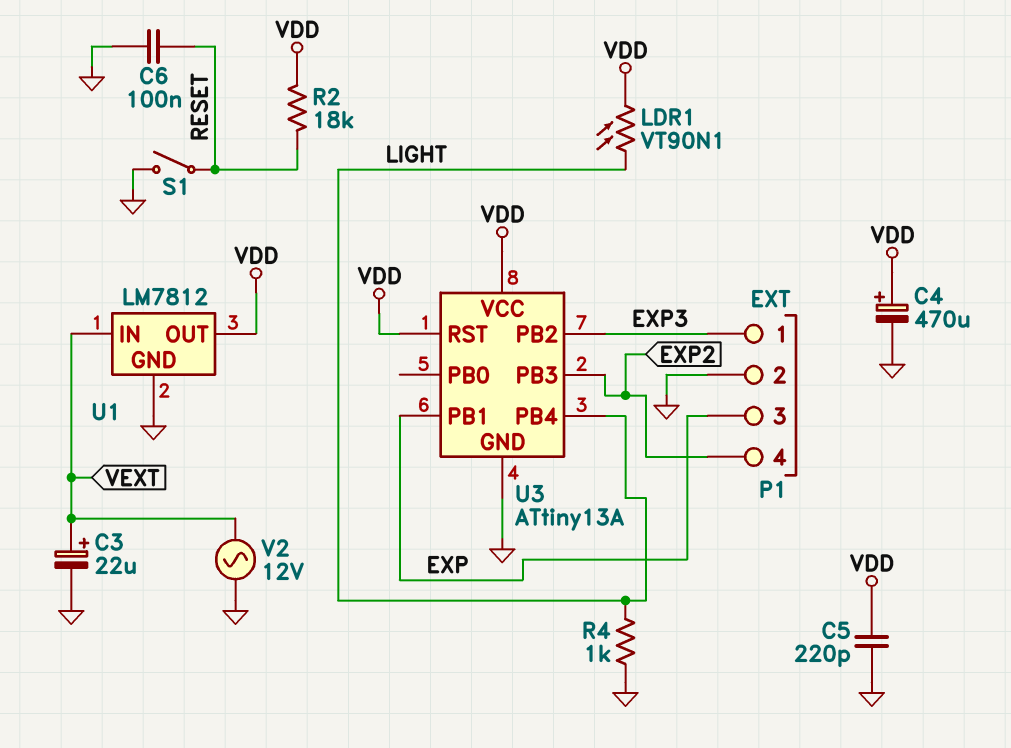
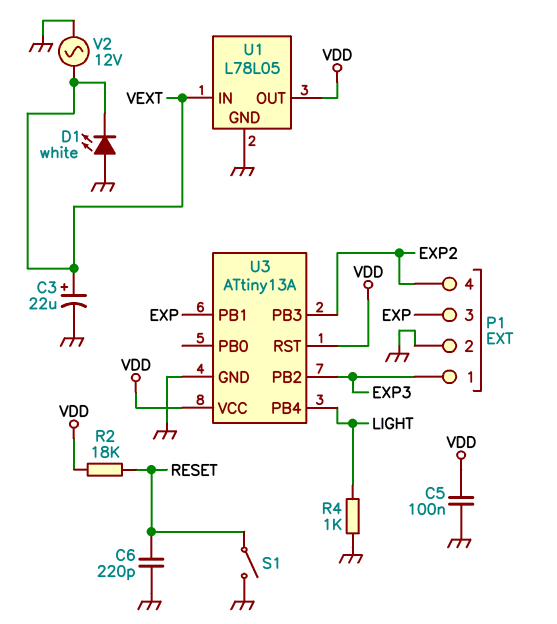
C4: 470uF (plus VDD, minus GND) -> none
C5: 220pF (GND, VDD) -> 100nF (GND, VDD)
C6: 100nF (GND, RESET) -> 220pF (GND, RESET)
D1: none -> LED white (A GND, K VEXT)
LDR1: VT90N1 (LIGHT, VDD) -> none
U1: LM7812 -> L78L05

